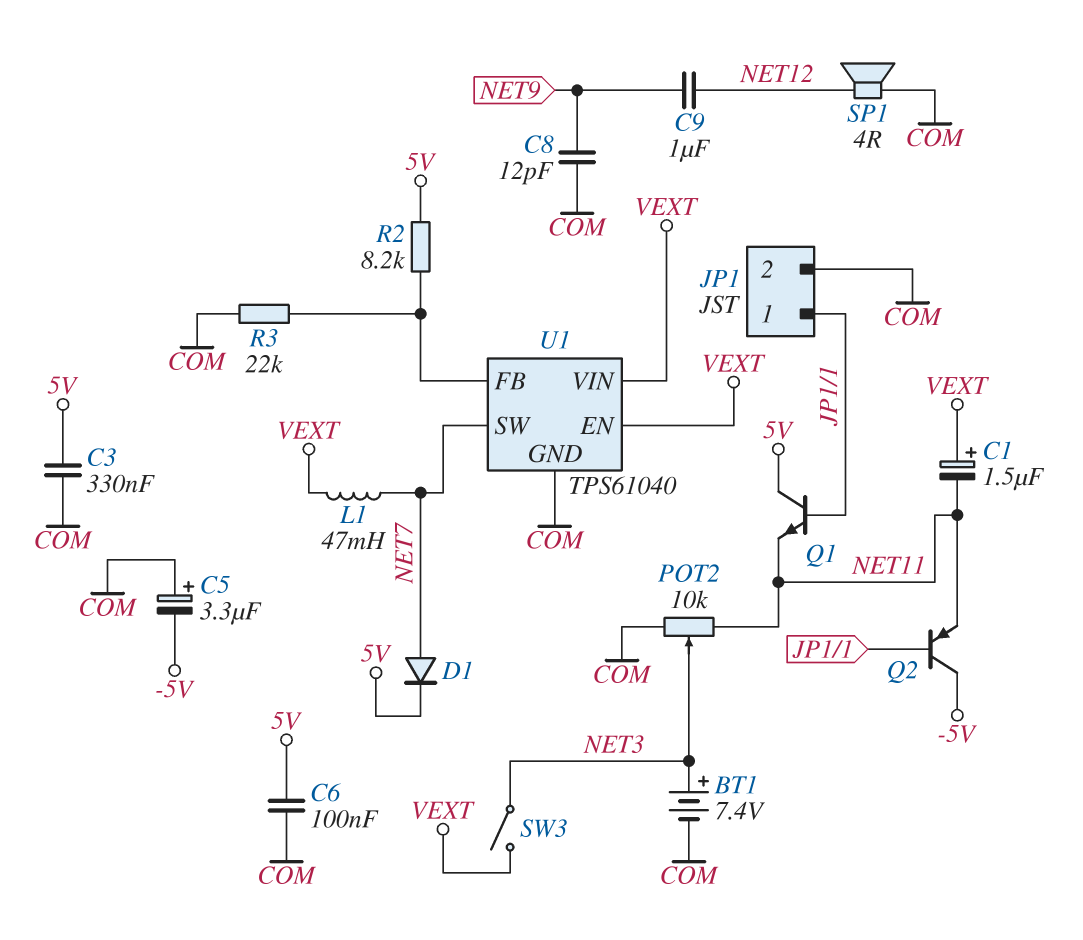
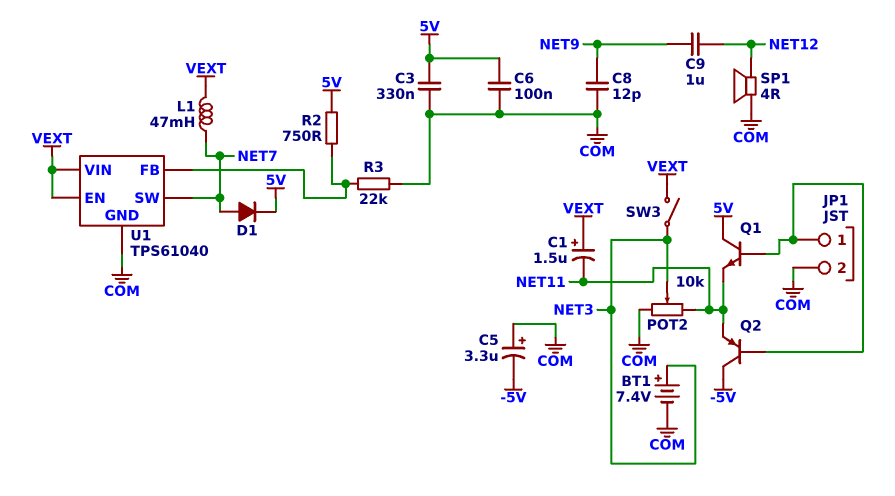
R2: 8.2k (5V, U1/FB) -> 750 (5V, U1/FB)

